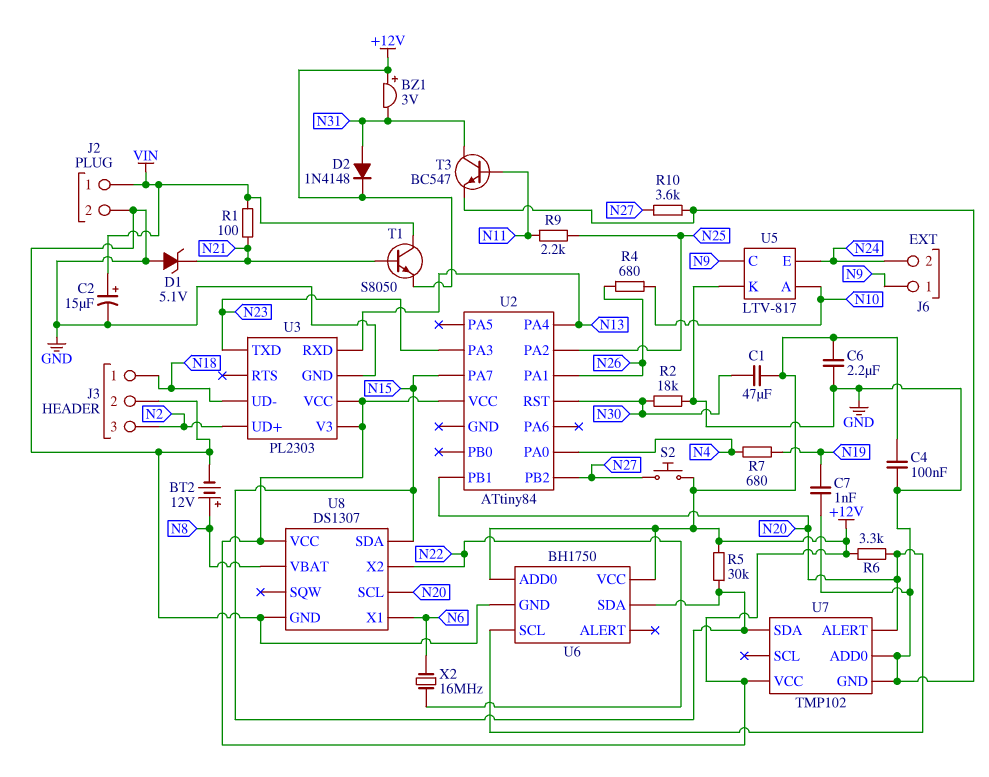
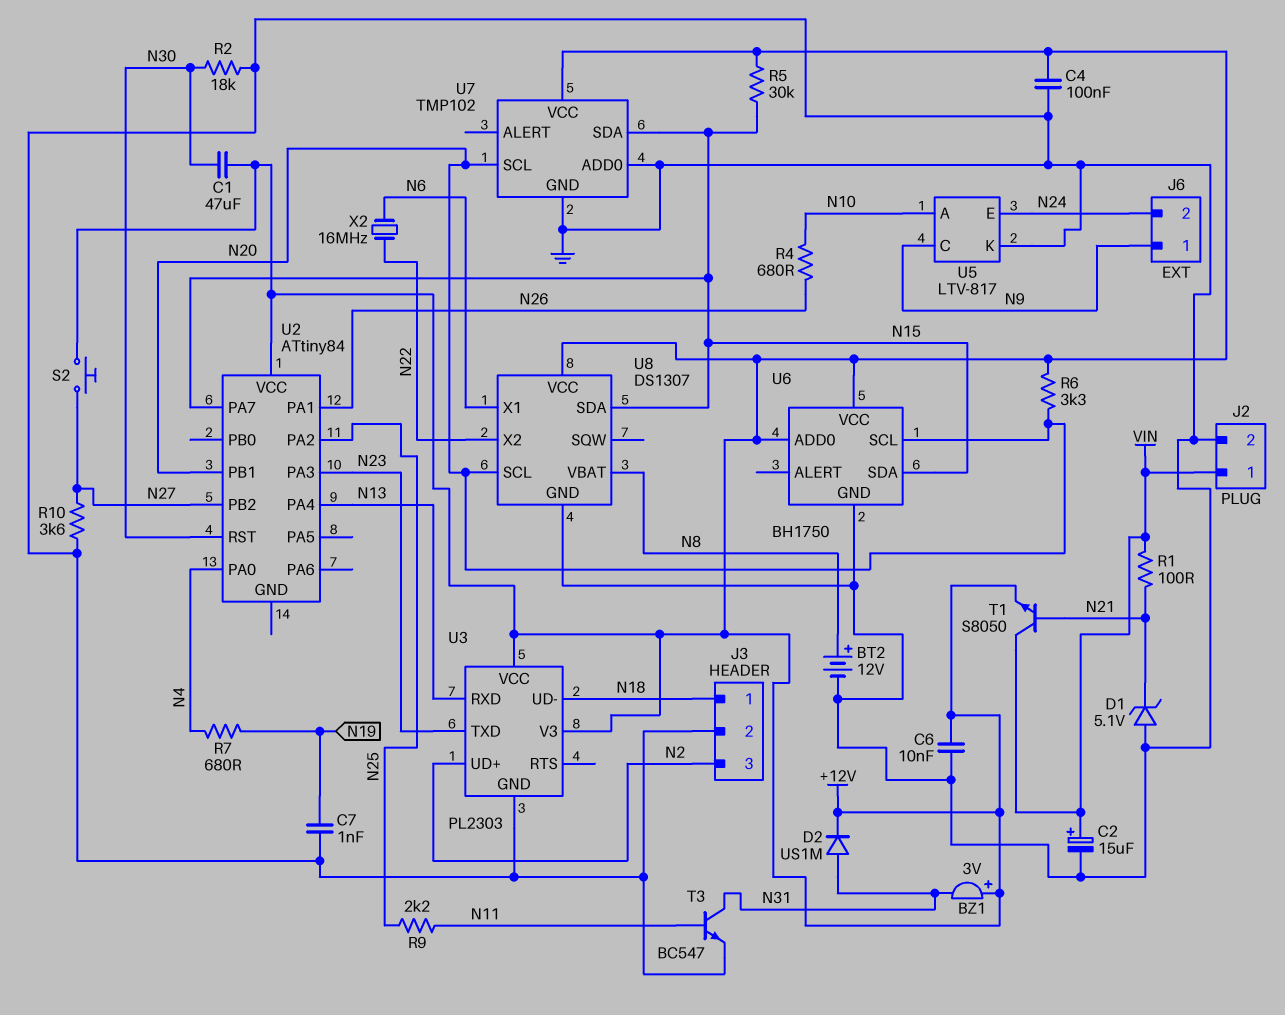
C6: 2.2uF (+12V, GND) -> 10nF (+12V, GND)
D2: diode 1N4148 (A N31, K +12V) -> diode US1M (A N31, K +12V)
U7 pin ALERT: N20 -> none
U7 pin SCL: none -> N20

